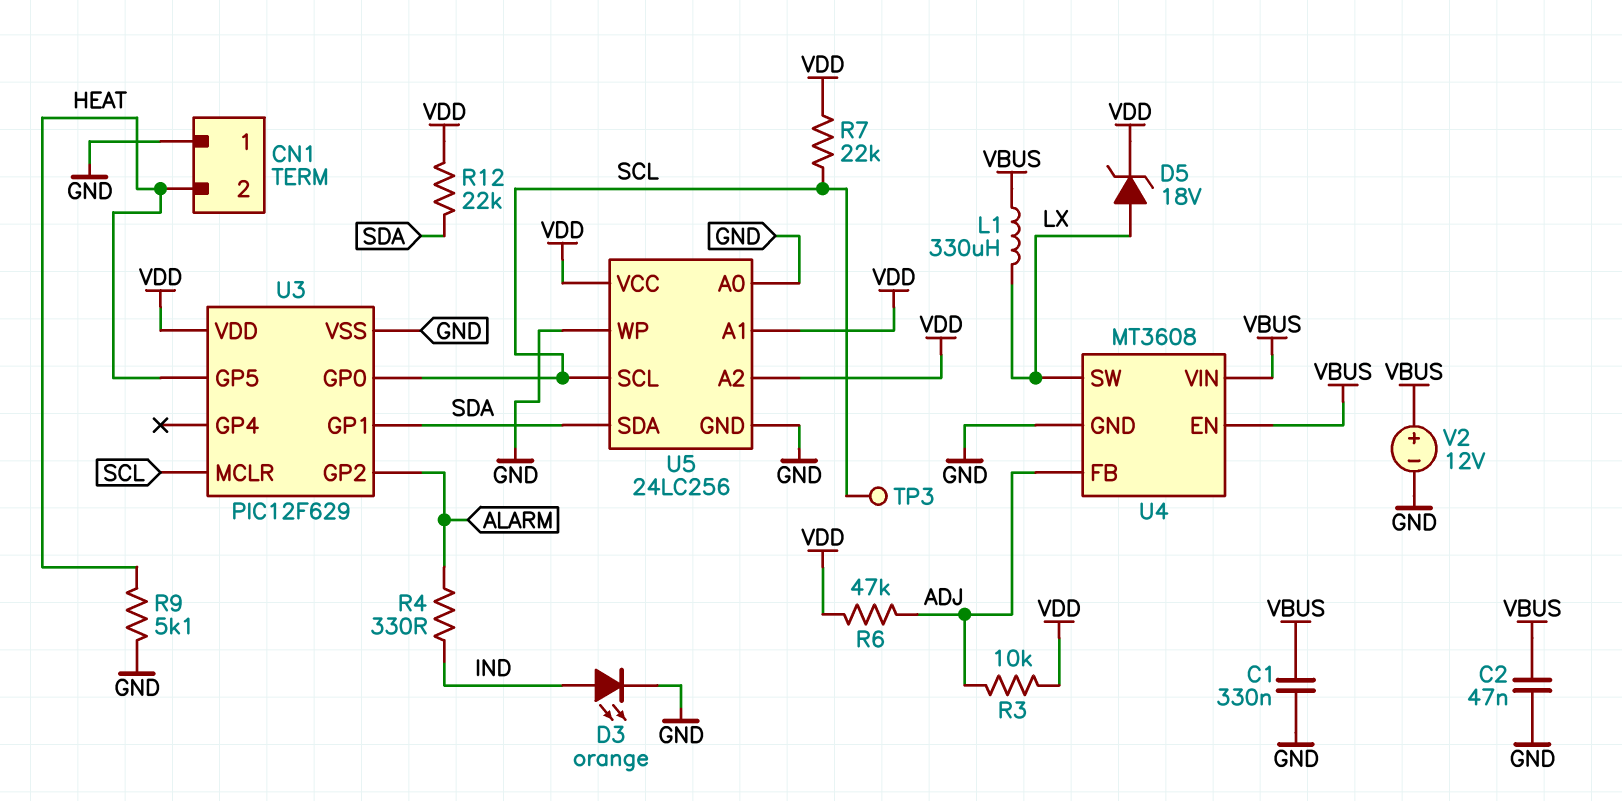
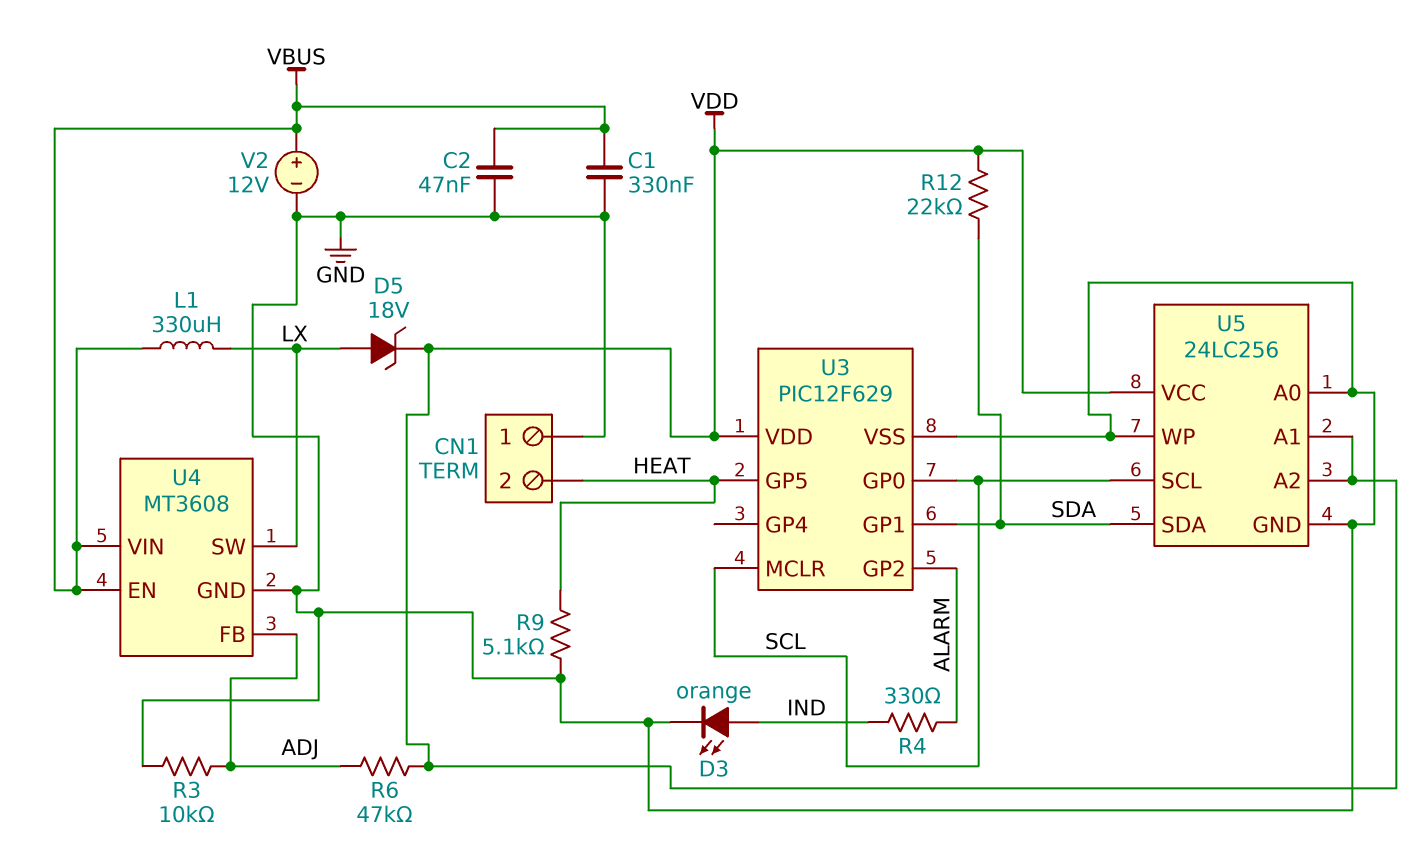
R3: 10k (ADJ, VDD) -> 10k (ADJ, GND)
R7: 22k (SCL, VDD) -> none
TP3: test point (SCL) -> none

